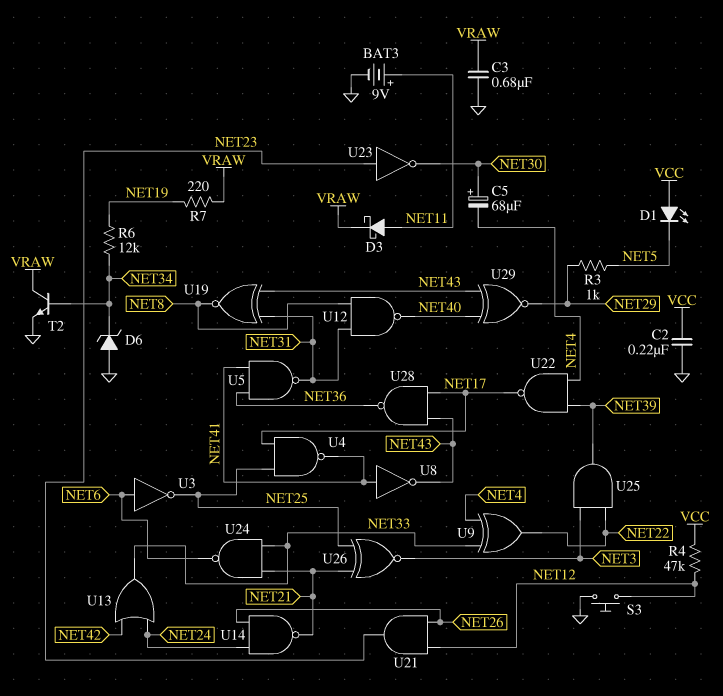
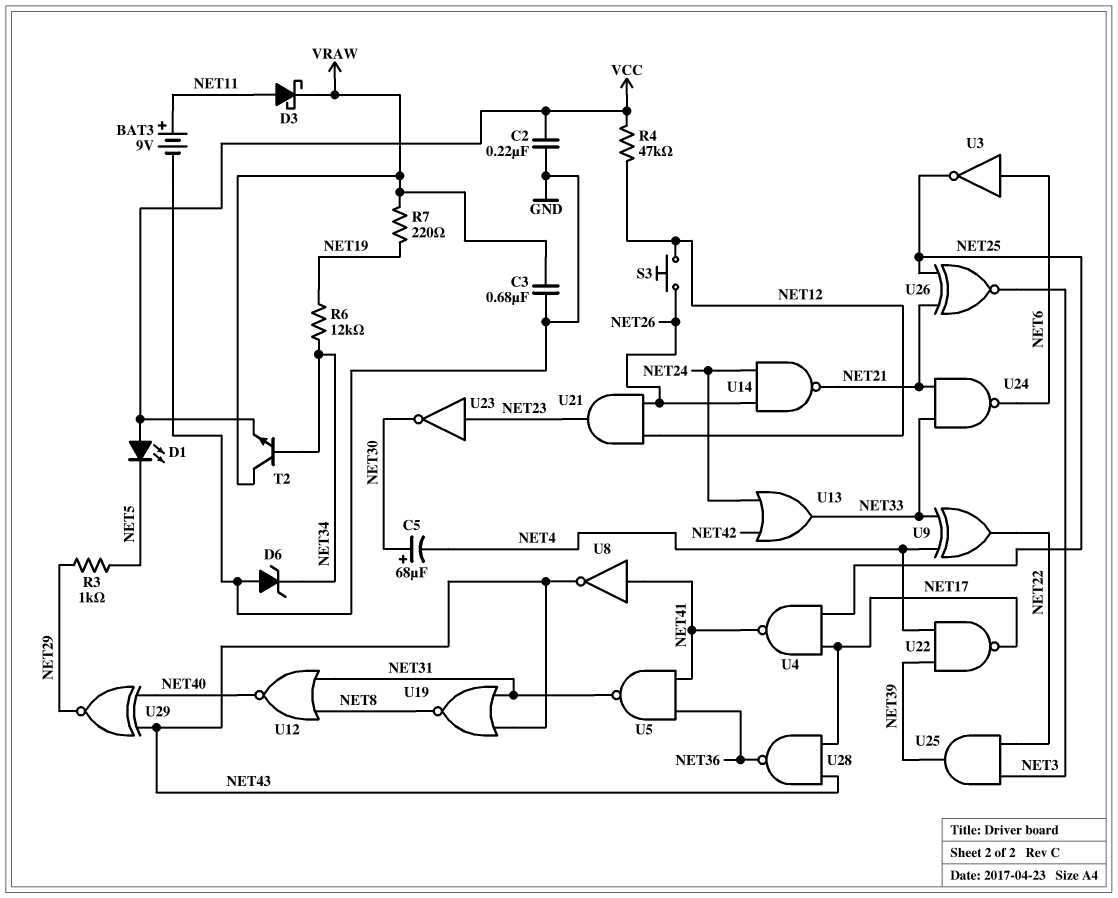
S3: button (GND, NET12) -> button (NET12, NET26)
T2: NPN (B NET34, C VRAW, E GND) -> NPN (B NET34, C VRAW, E VCC)
U12: NAND (in NET8, in NET31, out NET40) -> NOR (in NET8, in NET31, out NET40)
U19: XNOR (in NET31, in NET43, out NET8) -> NOR (in NET31, in NET43, out NET8)

